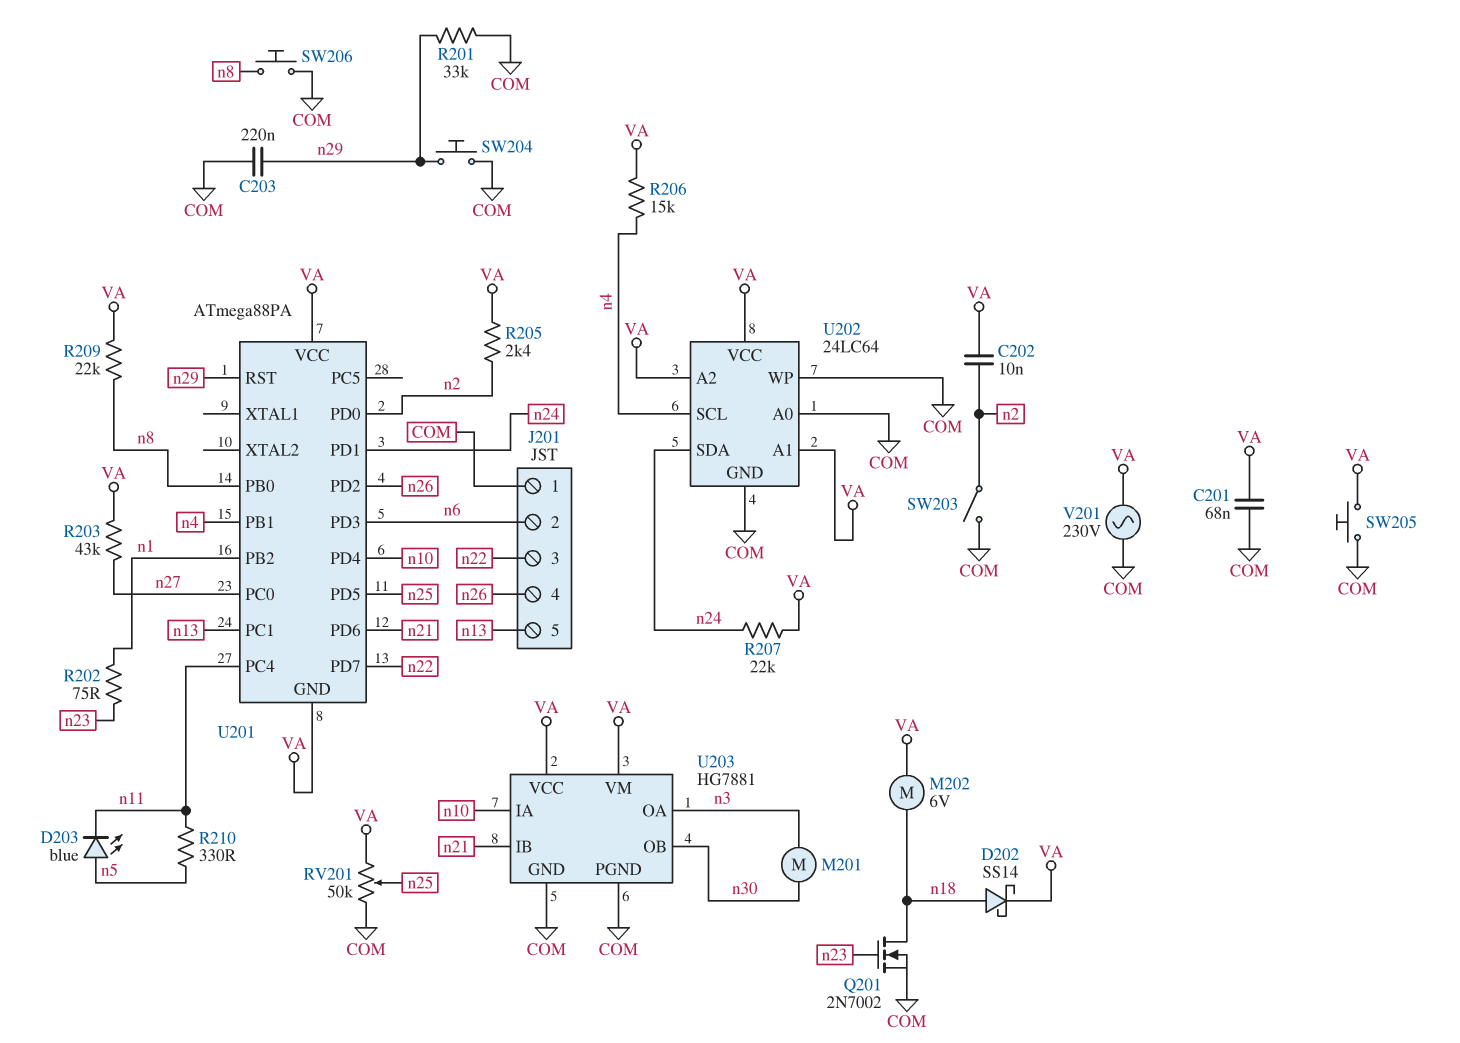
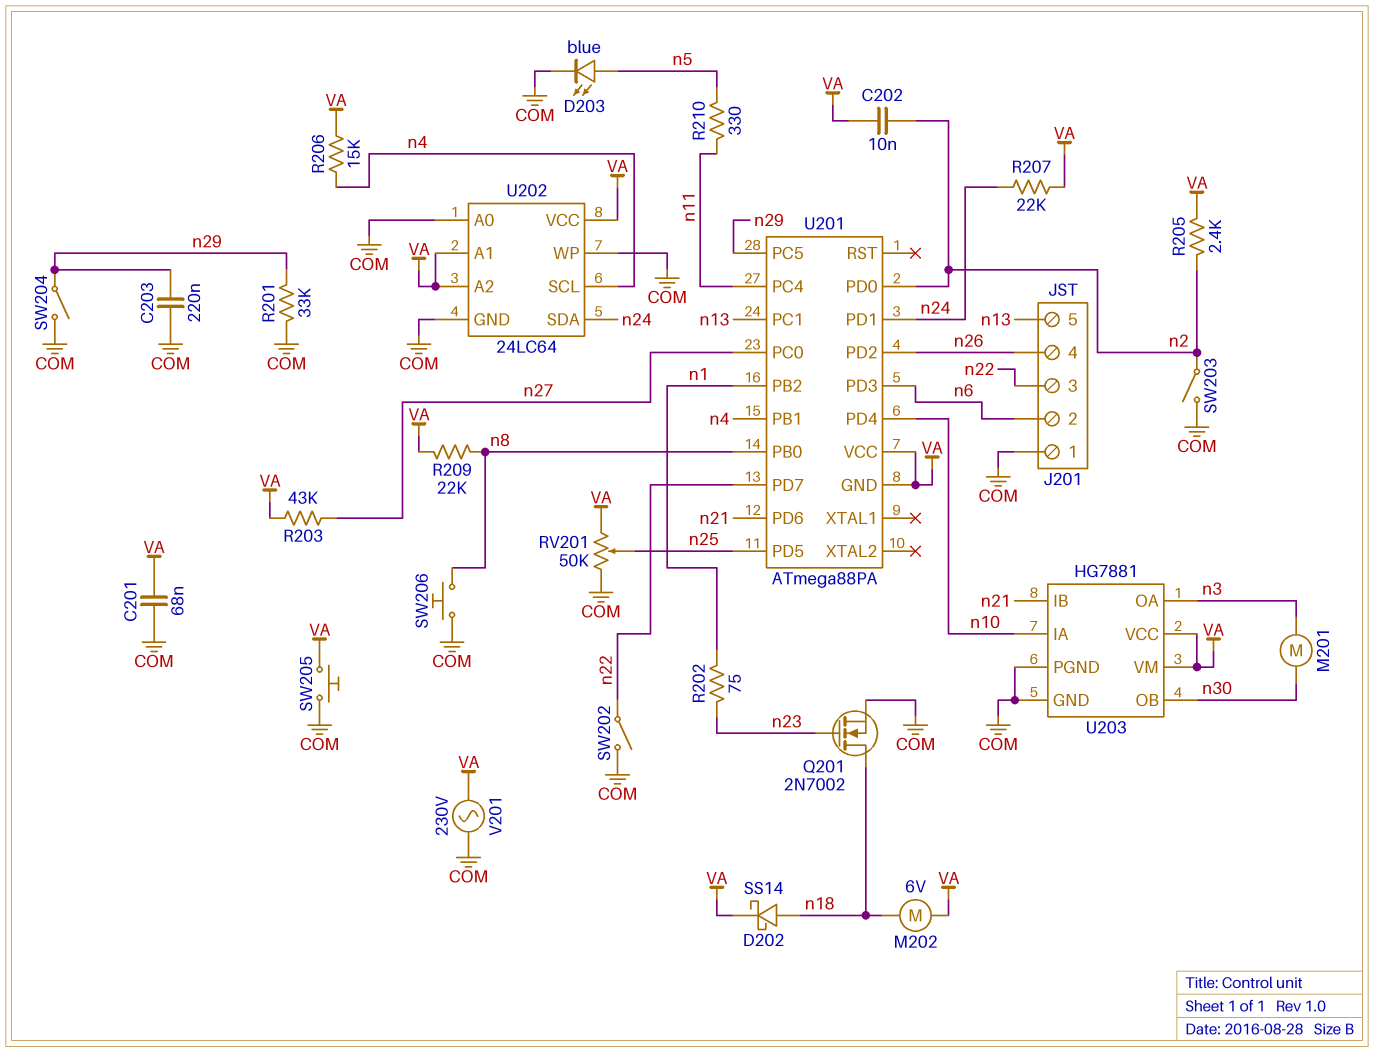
D203: LED blue (A n5, K n11) -> LED blue (A n5, K COM)
SW202: none -> switch (COM, n22)
SW204: button (COM, n29) -> switch (COM, n29)
U201 pin PC5: none -> n29
U201 pin RST: n29 -> none

